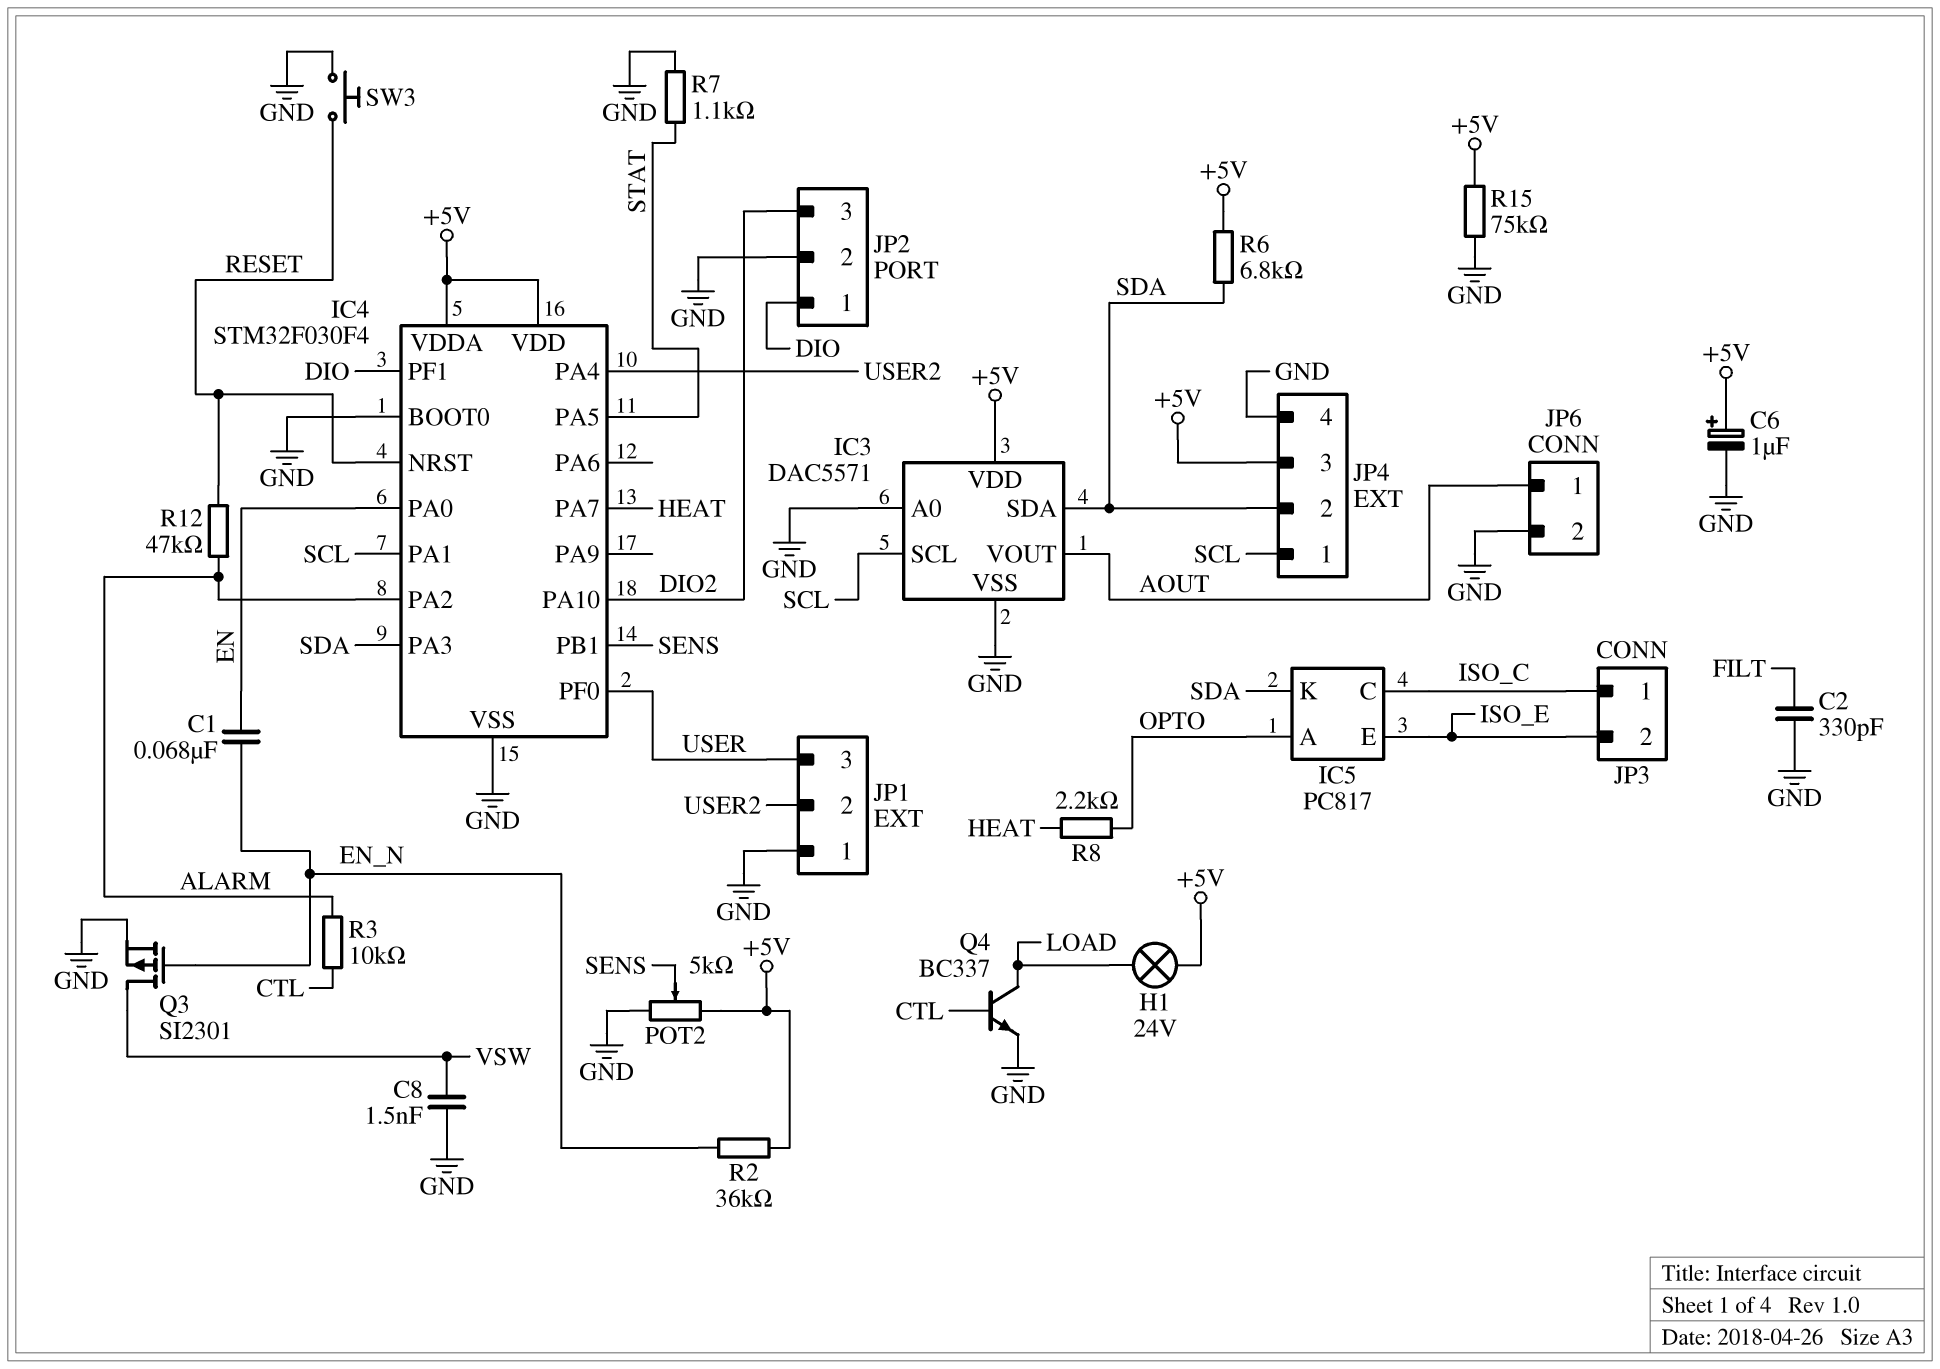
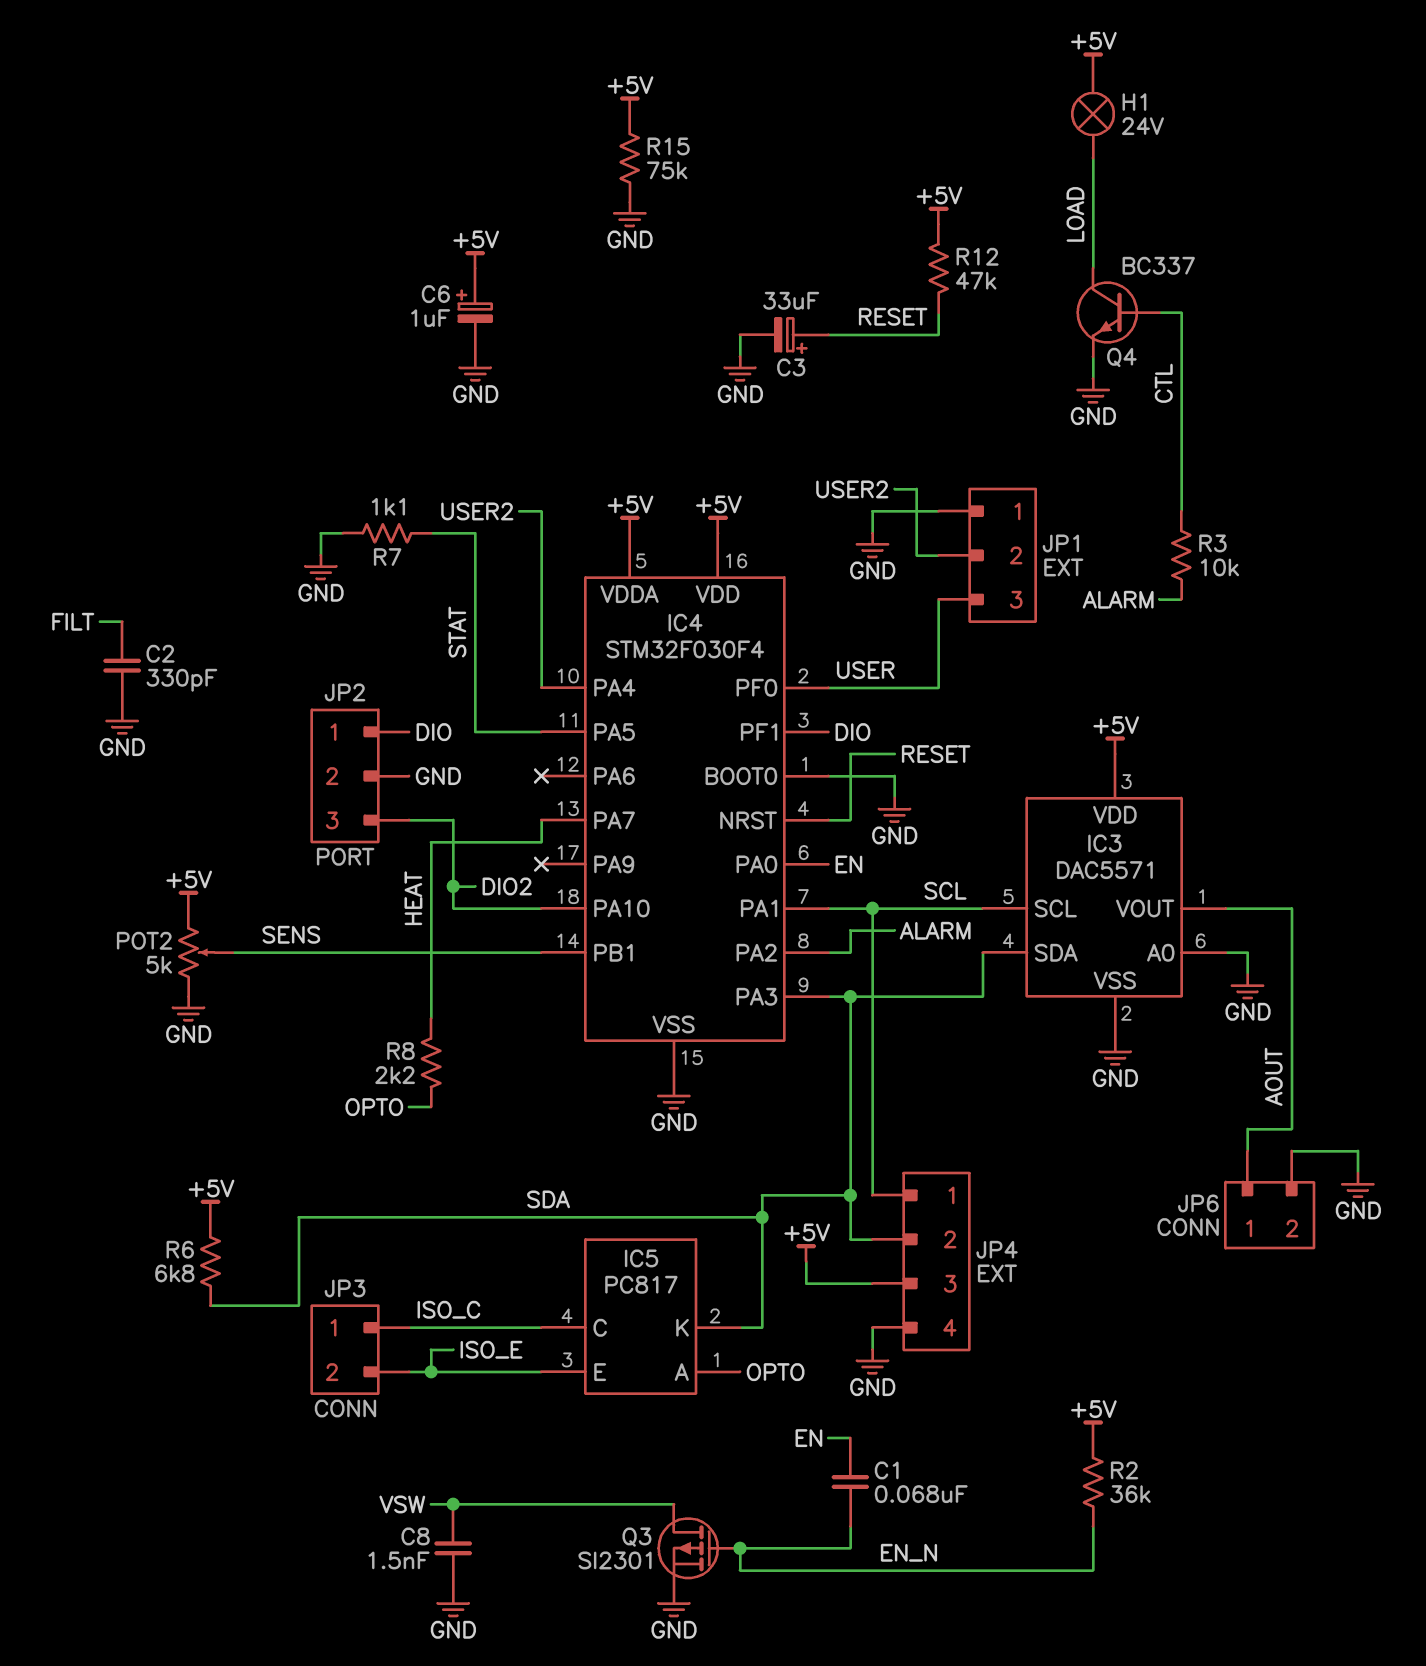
C3: none -> 33uF (plus RESET, minus GND)
R12: 47k (ALARM, RESET) -> 47k (+5V, RESET)
SW3: button (GND, RESET) -> none

